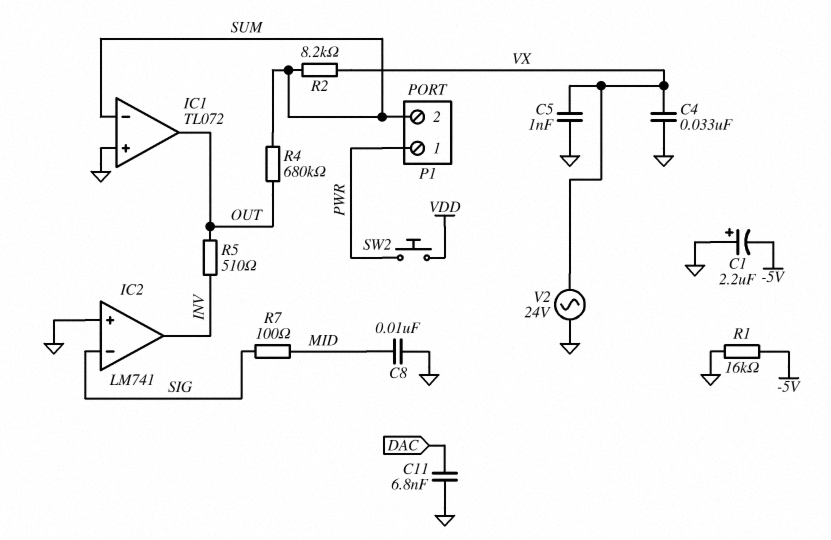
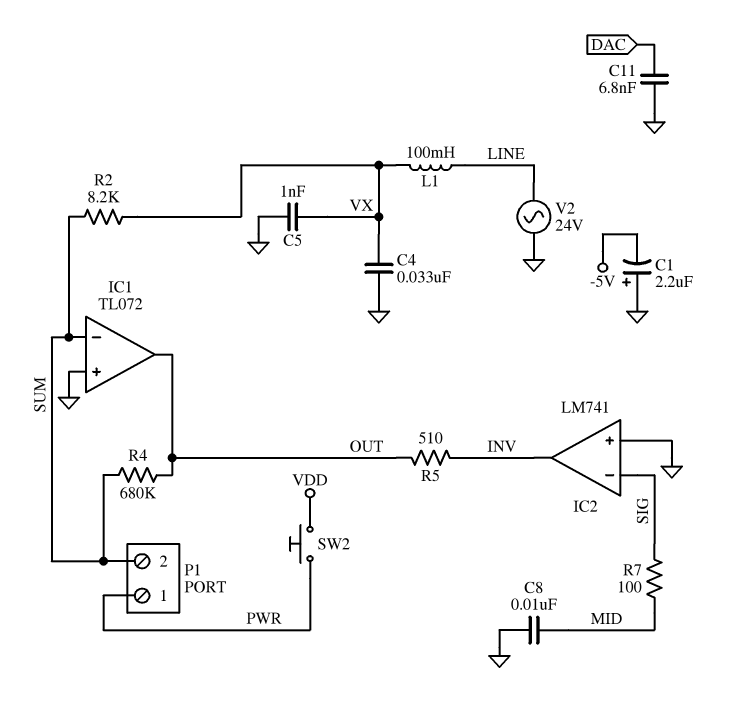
L1: none -> 100mH (LINE, VX)
R1: 16k (-5V, GND) -> none
V2: AC 24V (GND, VX) -> AC 24V (GND, LINE)

